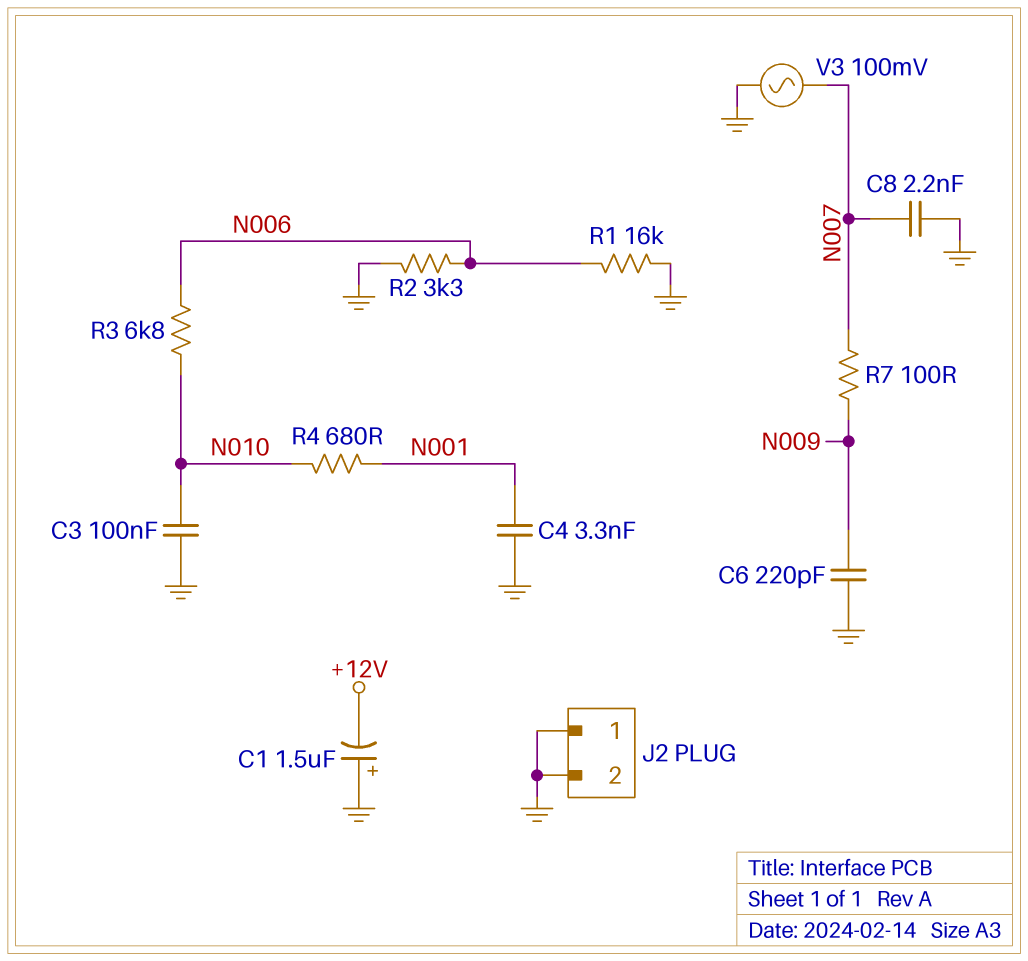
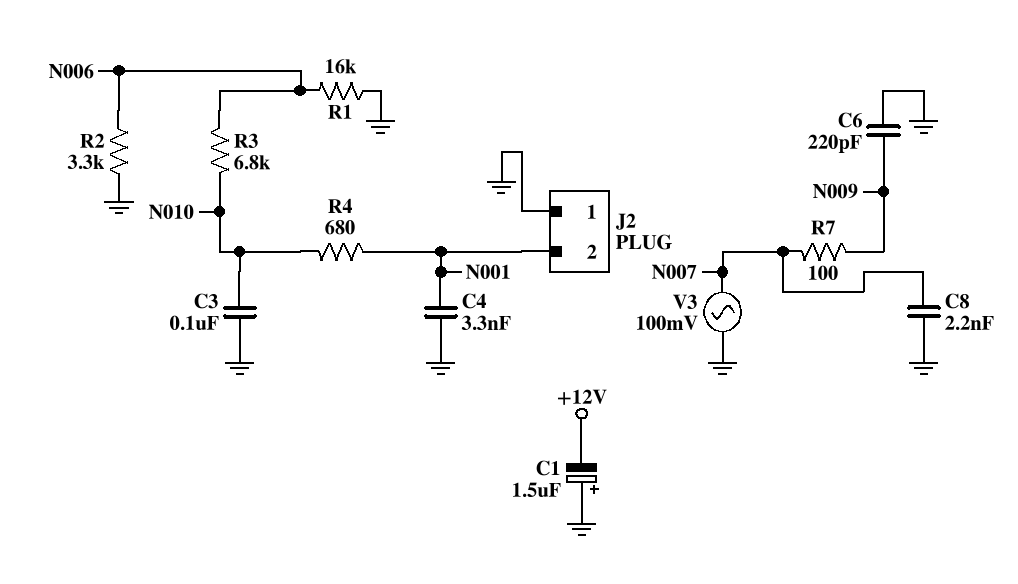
J2 pin 2: GND -> N001

